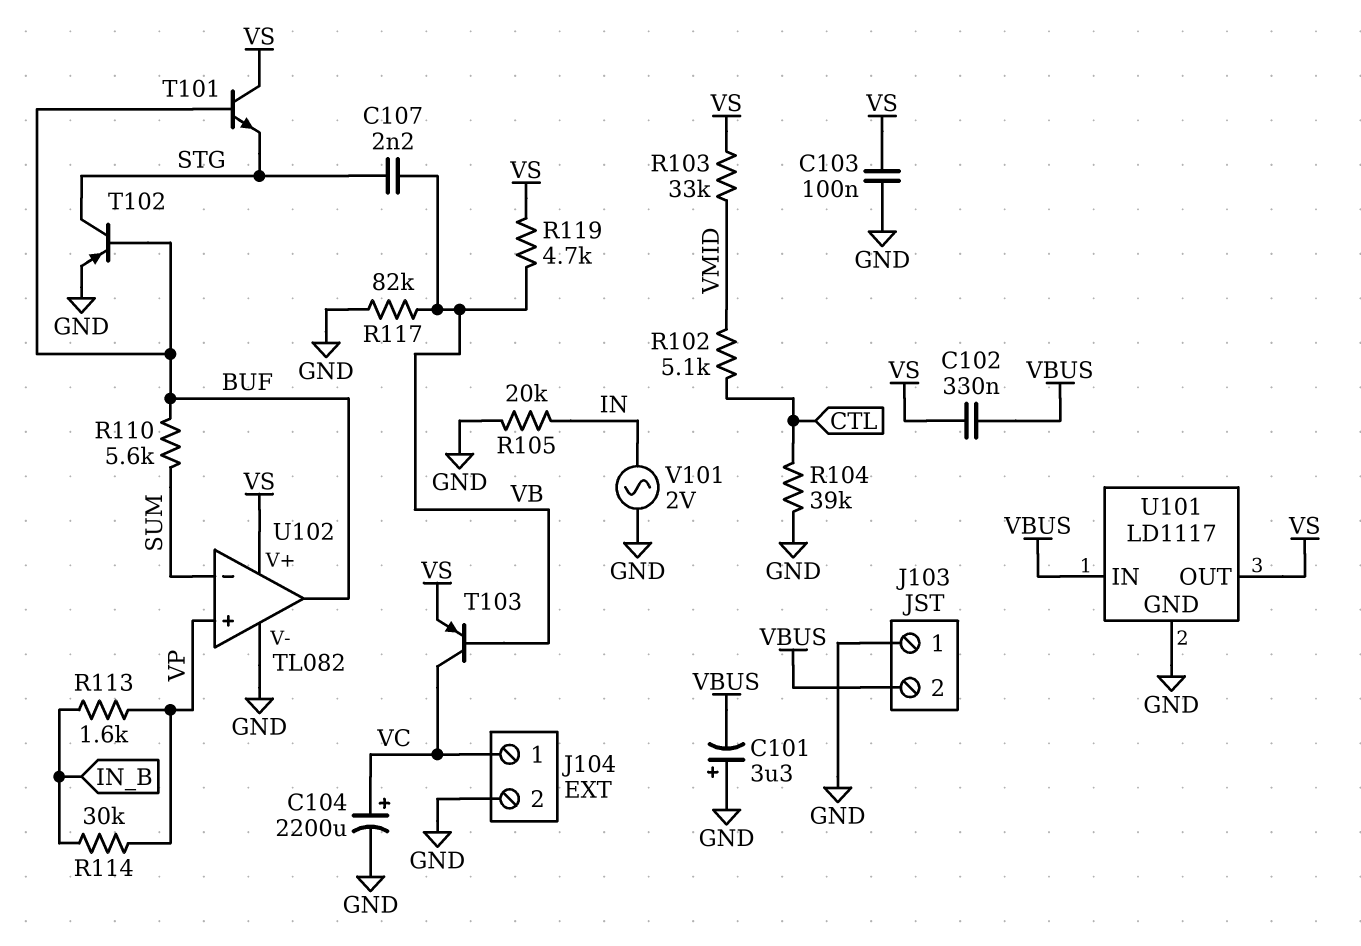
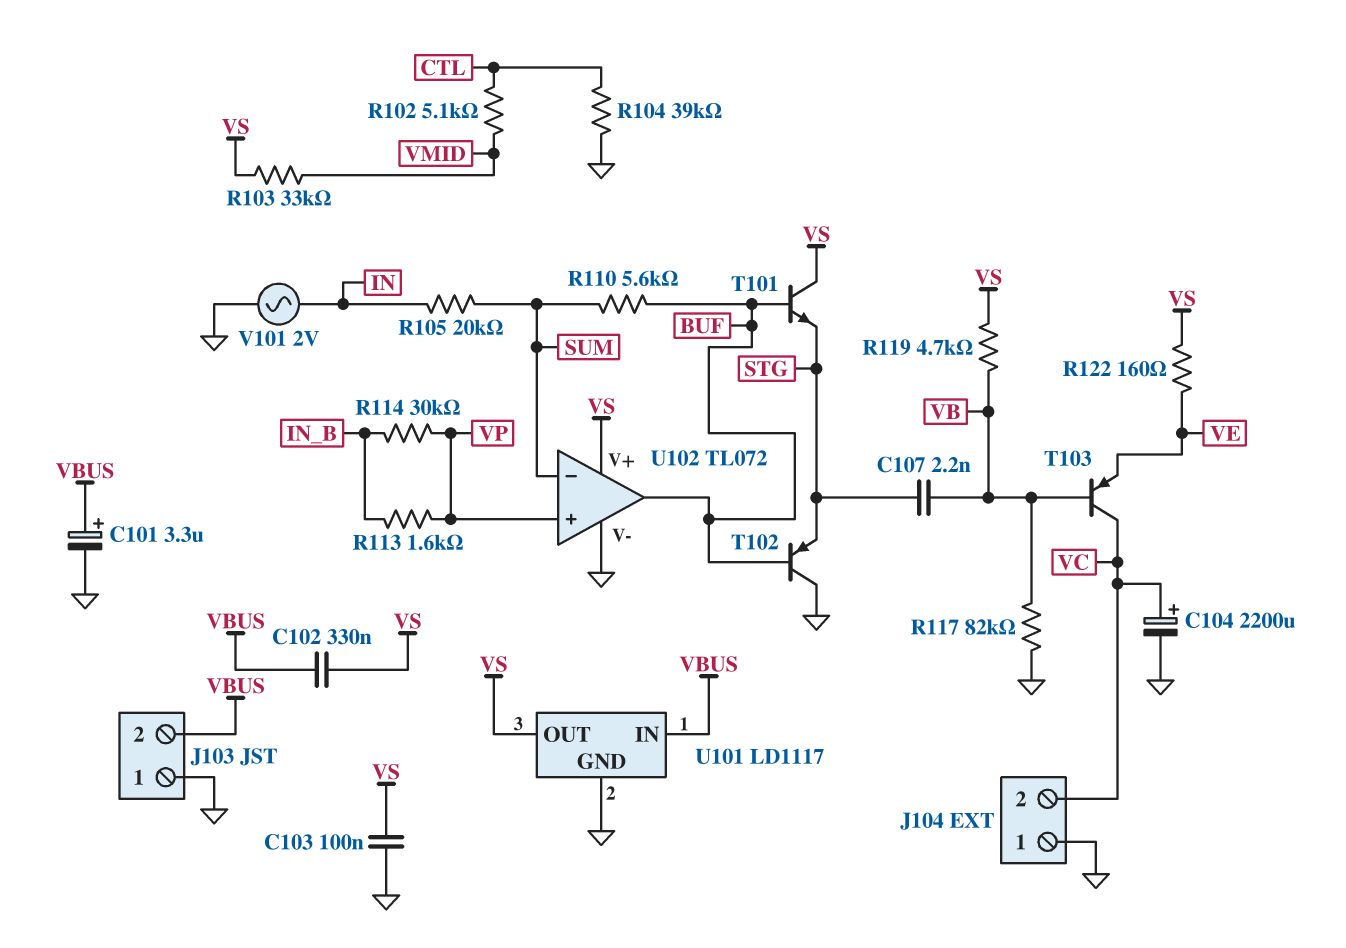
C101: 3.3uF (plus GND, minus VBUS) -> 3.3uF (plus VBUS, minus GND)
J104 pin 1: VC -> GND
J104 pin 2: GND -> VC
R105: 20k (GND, IN) -> 20k (IN, SUM)
R122: none -> 160 (VE, VS)
T102: PNP (B BUF, C STG, E GND) -> PNP (B BUF, C GND, E STG)
T103: PNP (B VB, C VC, E VS) -> PNP (B VB, C VC, E VE)
U102: TL082 -> TL072

